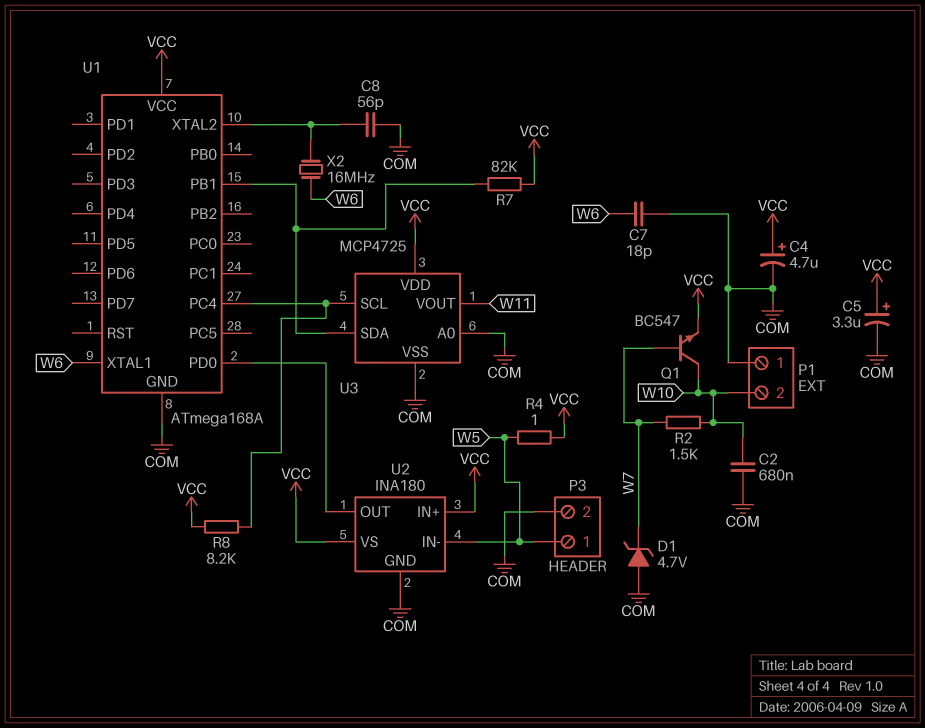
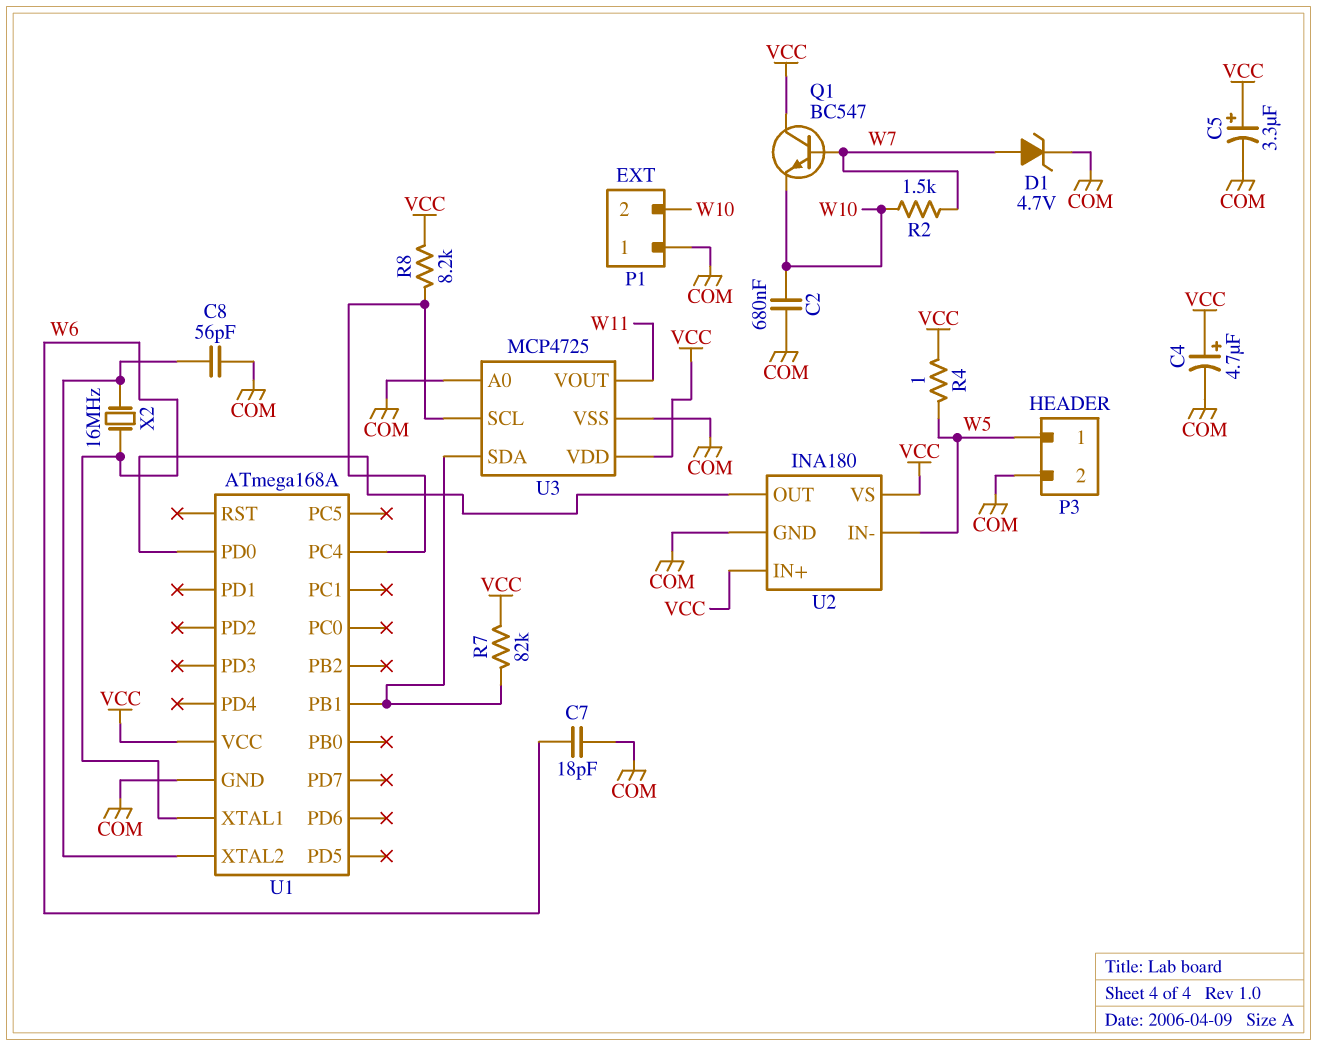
D1: zener 4.7V (A COM, K W7) -> zener 4.7V (A W7, K COM)
Q1: NPN BC547 (B W7, C W10, E VCC) -> NPN BC547 (B W7, C VCC, E W10)

